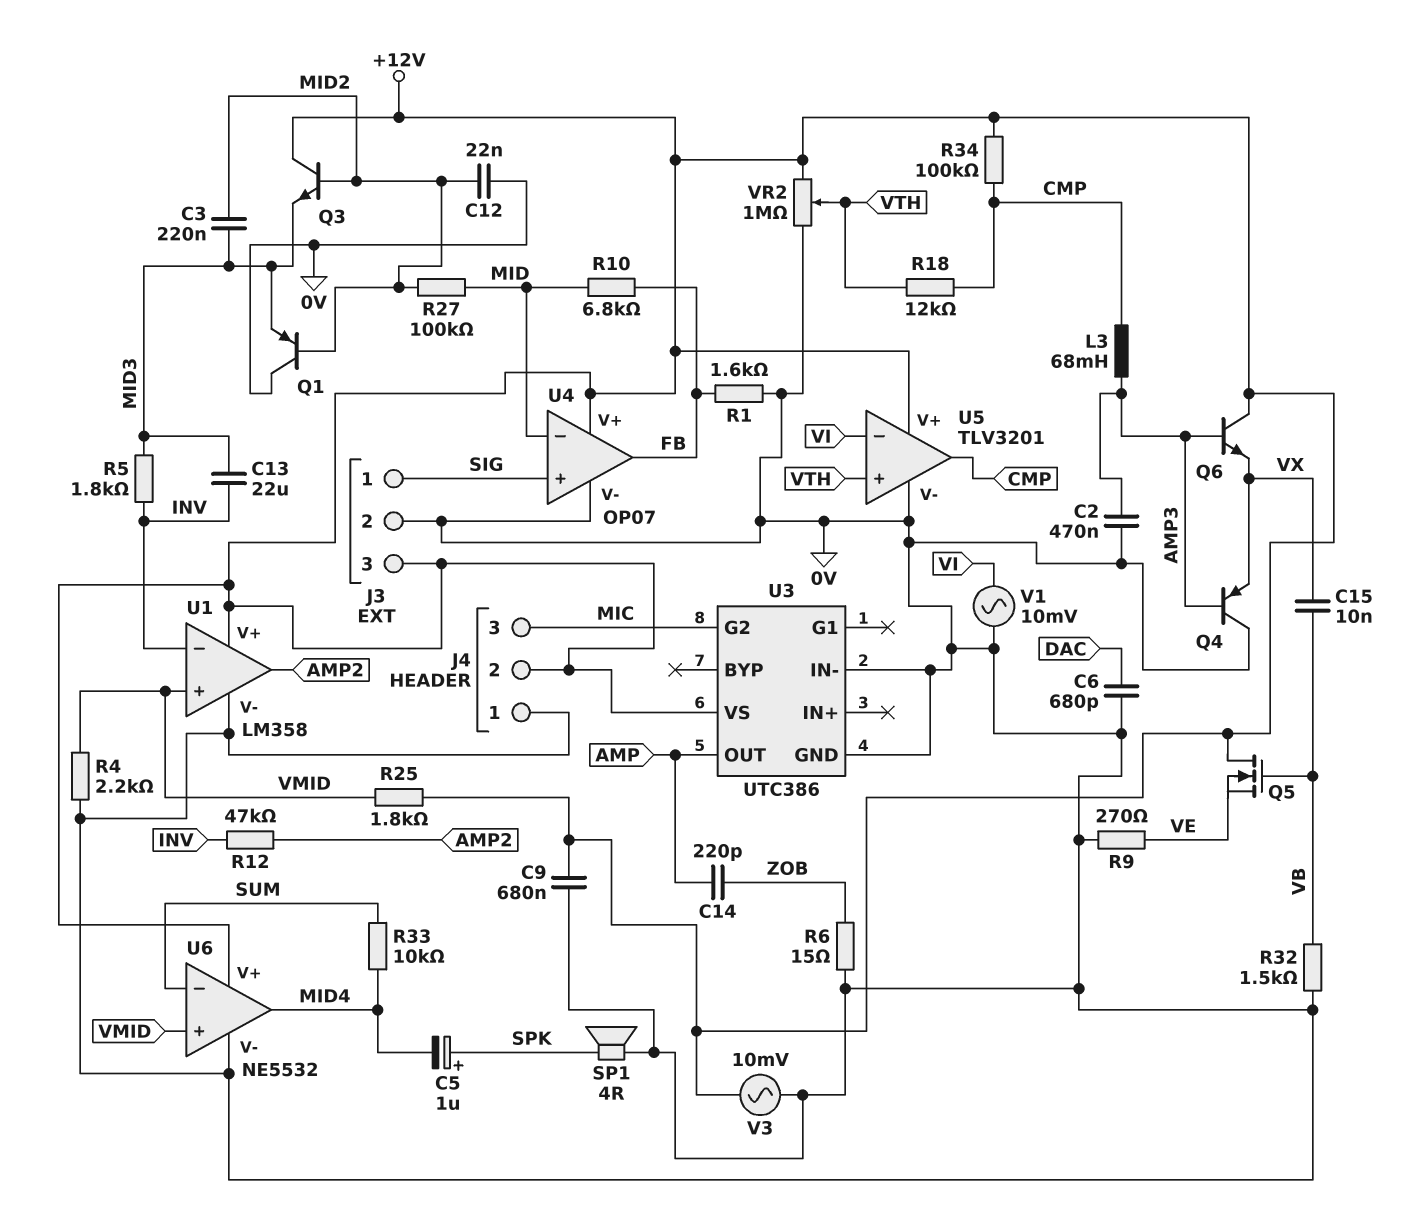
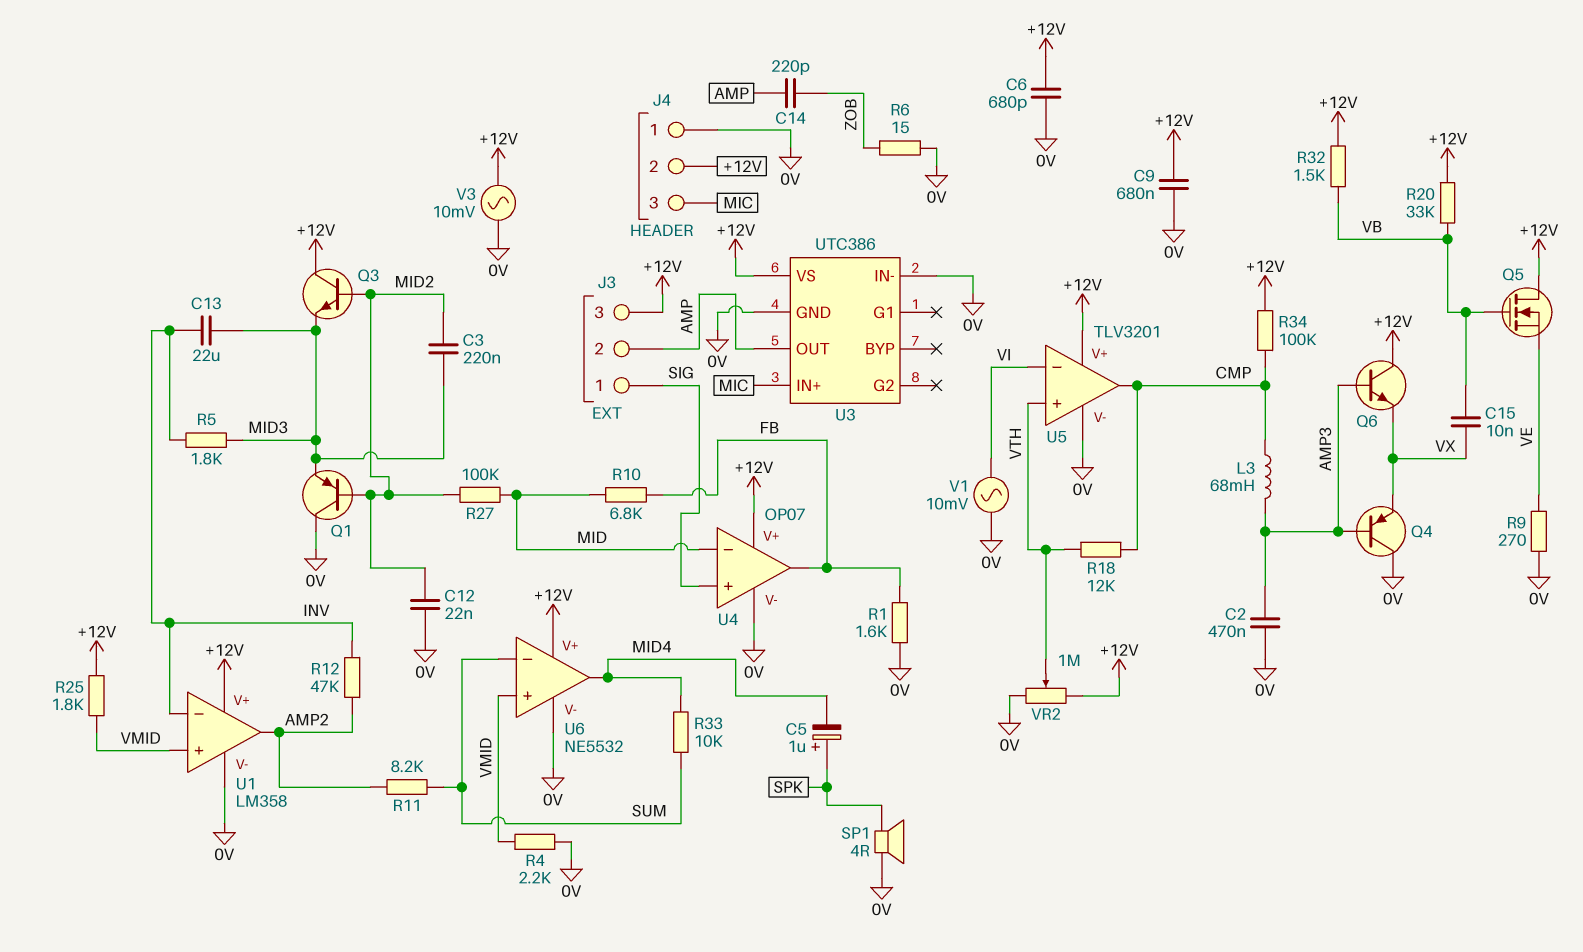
C6: 680pF (0V, DAC) -> 680pF (+12V, 0V)
J3 pin 2: 0V -> AMP
R11: none -> 8.2k (AMP2, SUM)
R20: none -> 33k (+12V, VB)
R32: 1.5k (0V, VB) -> 1.5k (+12V, VB)
U3 pin G2: MIC -> none
U3 pin IN+: none -> MIC

